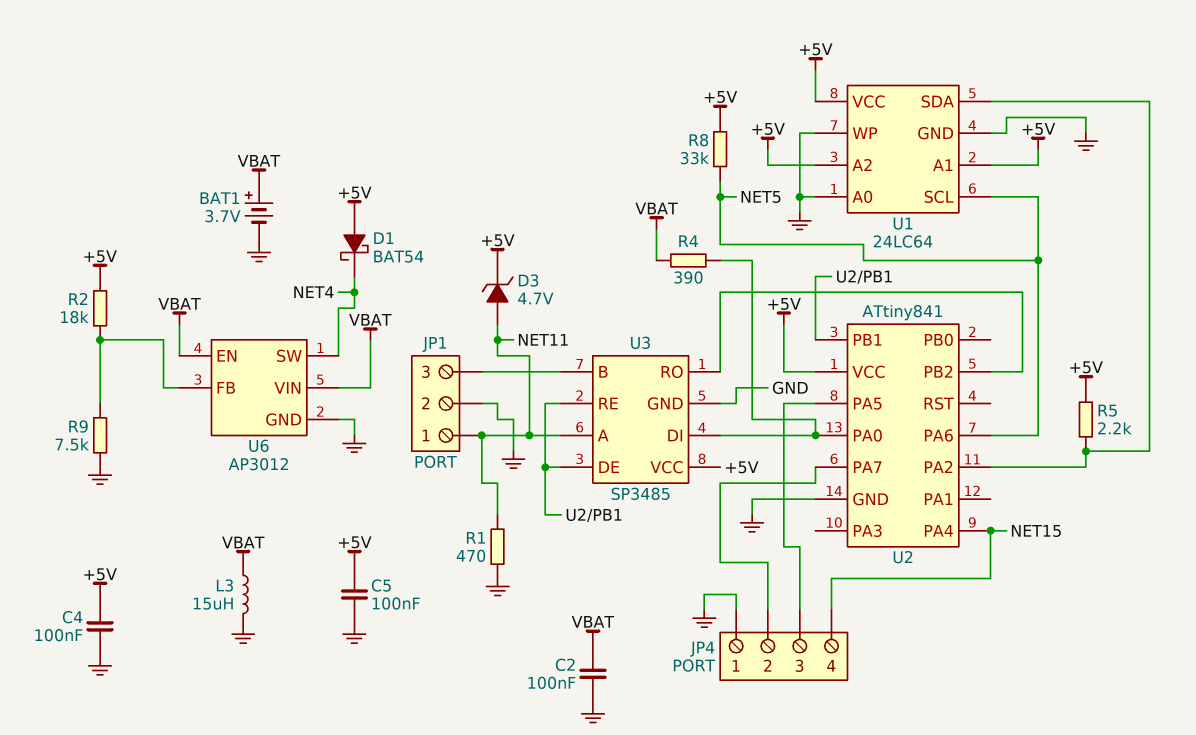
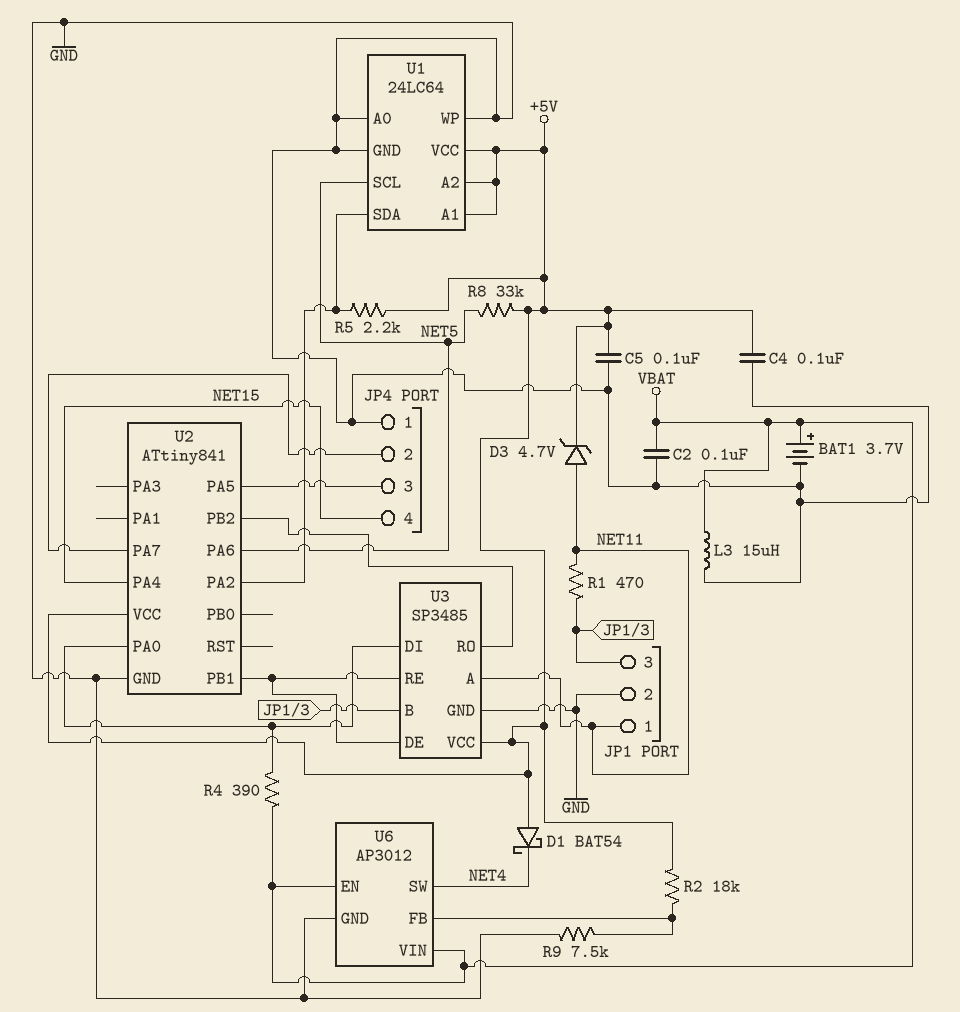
R1: 470 (GND, NET11) -> 470 (JP1/3, NET11)

